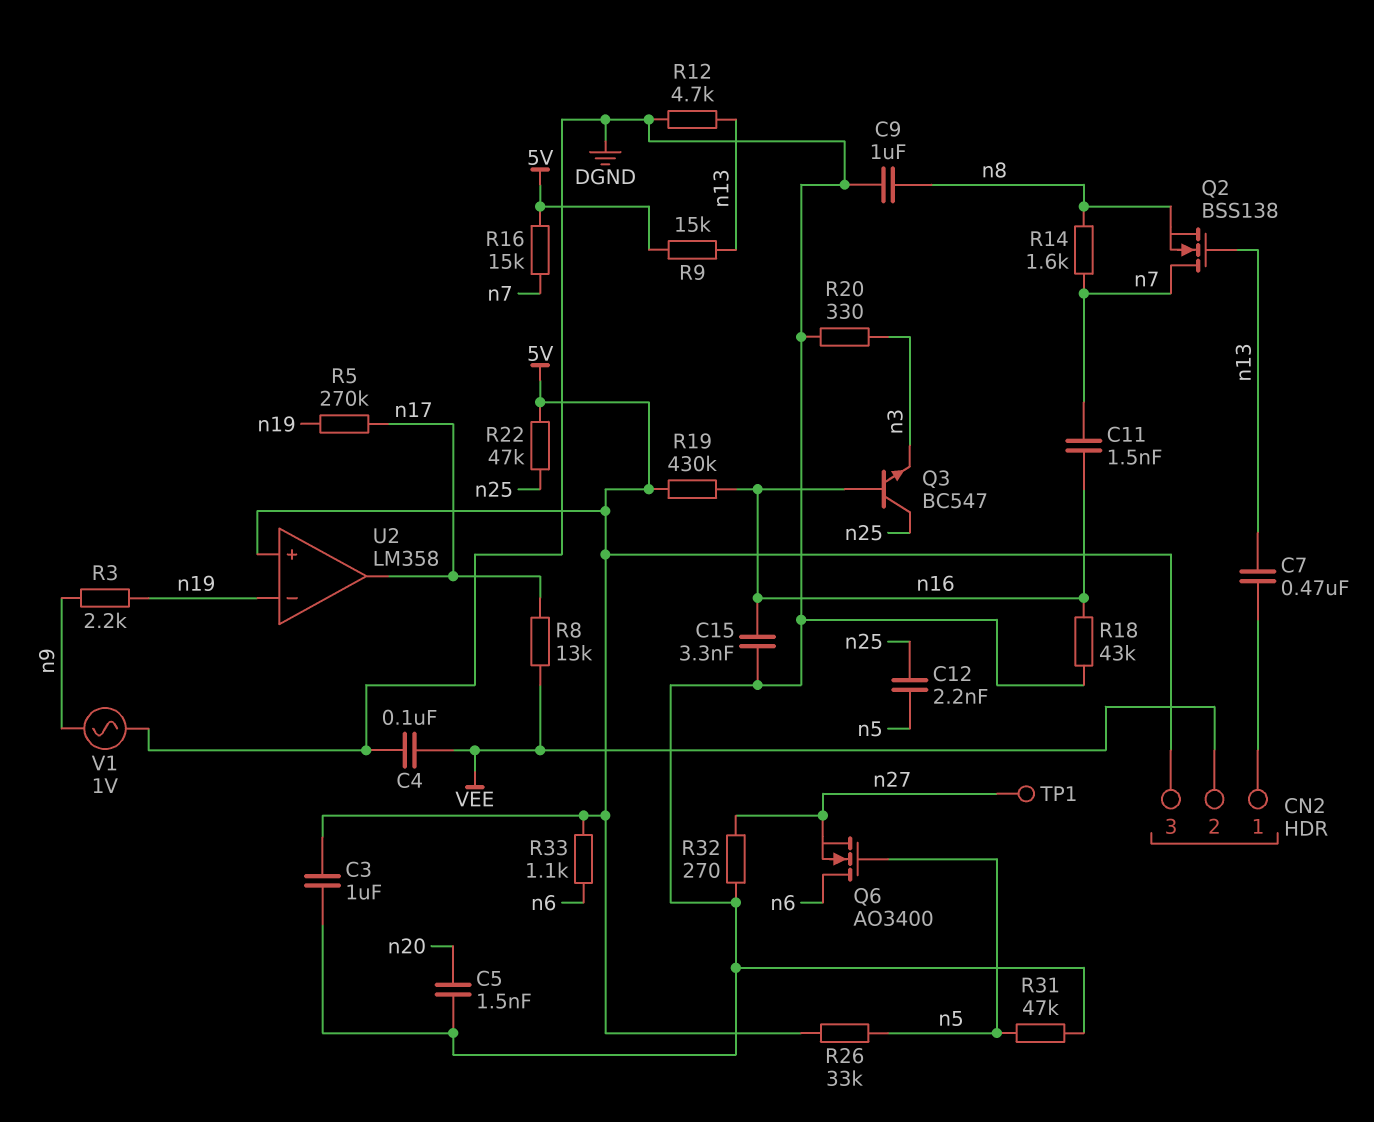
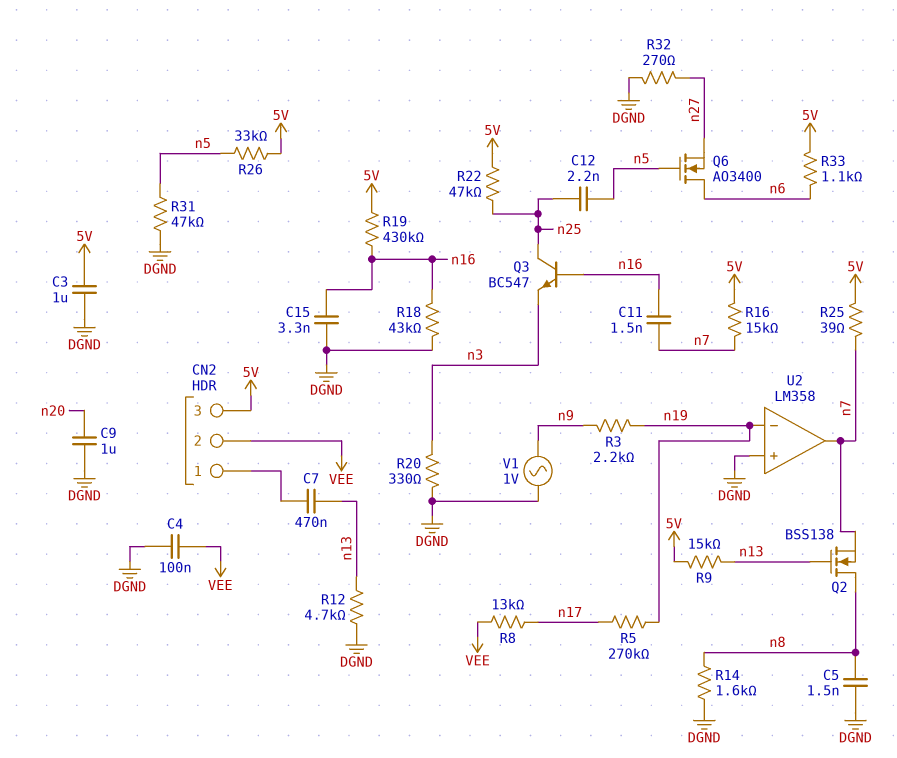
C5: 1.5nF (DGND, n20) -> 1.5nF (DGND, n8)
C9: 1uF (DGND, n8) -> 1uF (DGND, n20)
Q2: NMOS BSS138 (G n13, D n7, S n8) -> NMOS BSS138 (G n13, D n8, S n7)
R14: 1.6k (n7, n8) -> 1.6k (DGND, n8)
R25: none -> 39 (5V, n7)
TP1: test point (n27) -> none
U2 pin in+: 5V -> DGND
U2 pin out: n17 -> n7

